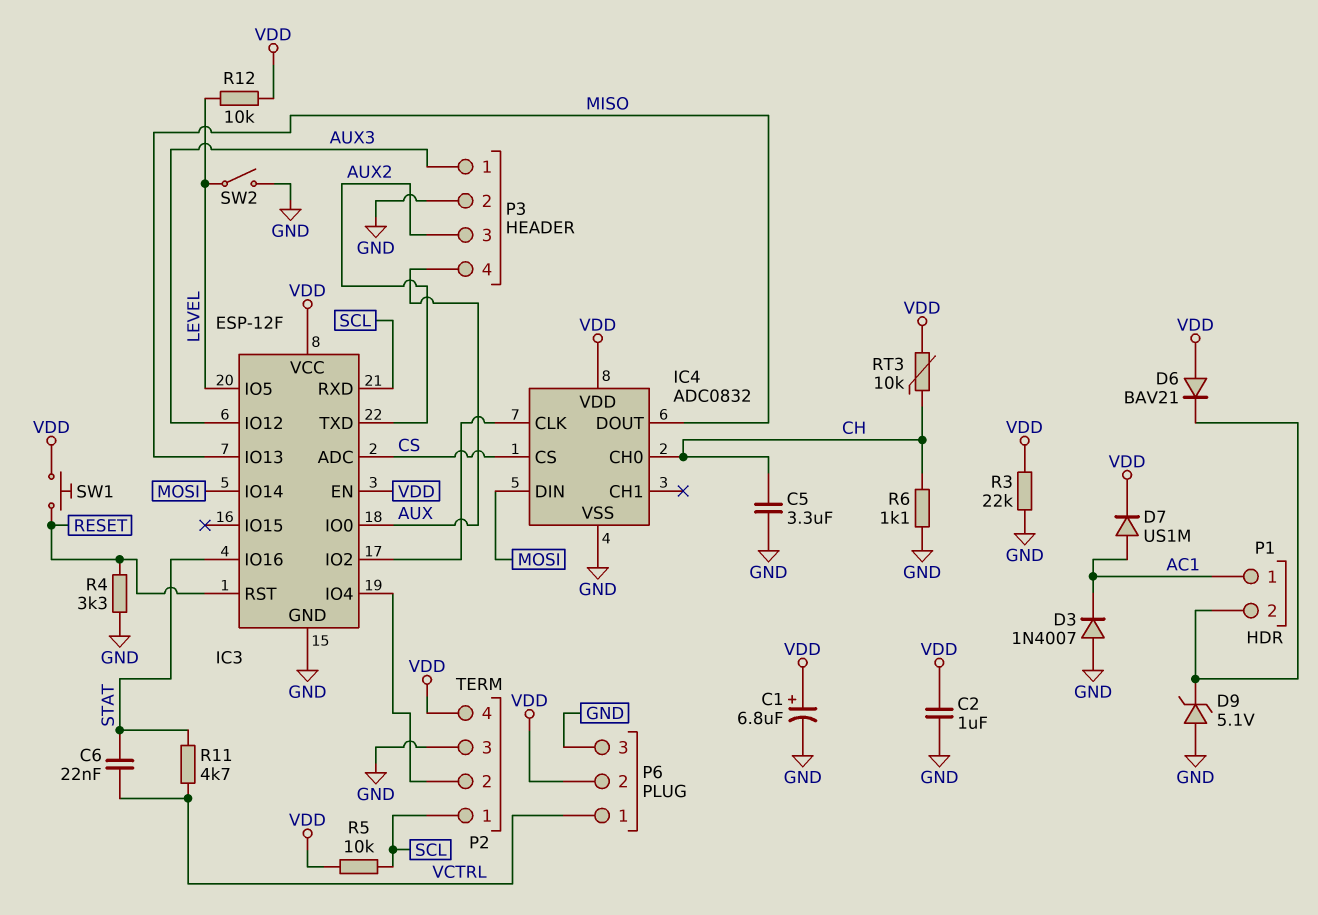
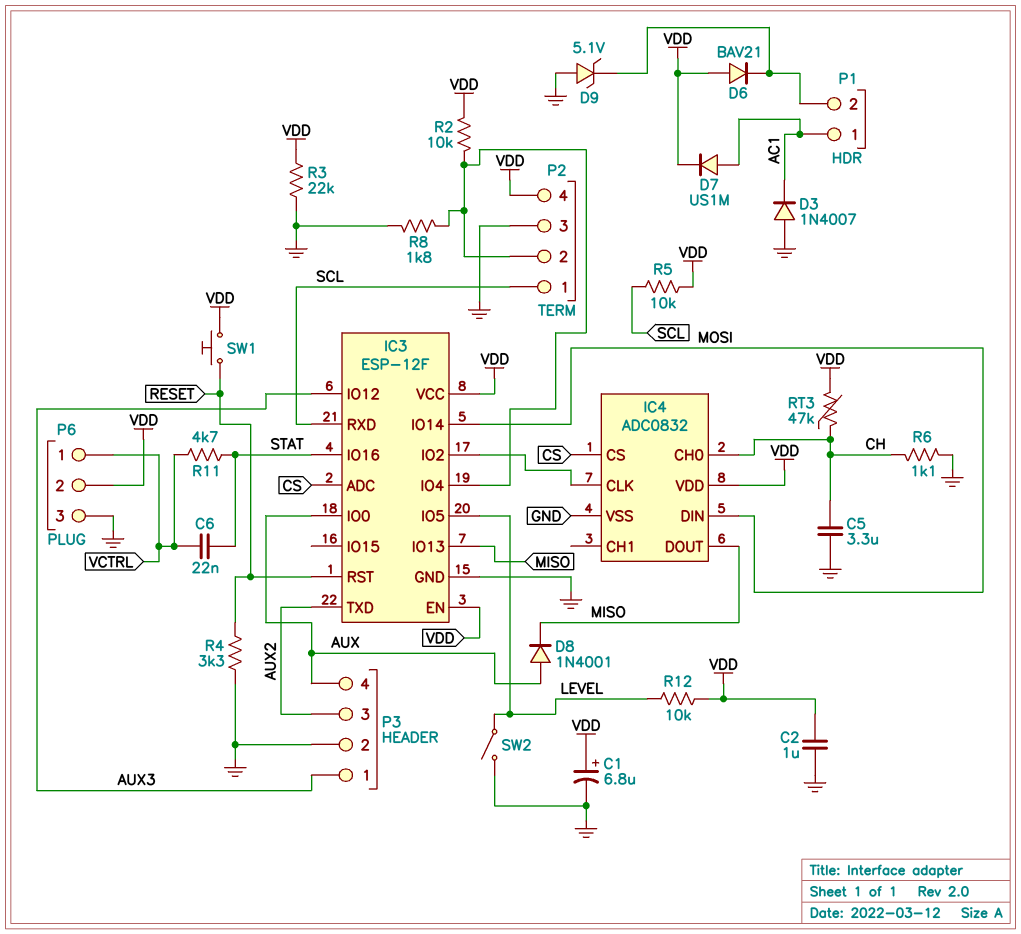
D8: none -> diode 1N4001 (A AUX, K MISO)
R2: none -> 10k (IC3/IO4, VDD)
R8: none -> 1.8k (GND, IC3/IO4)
RT3: 10k (CH, VDD) -> 47k (CH, VDD)

